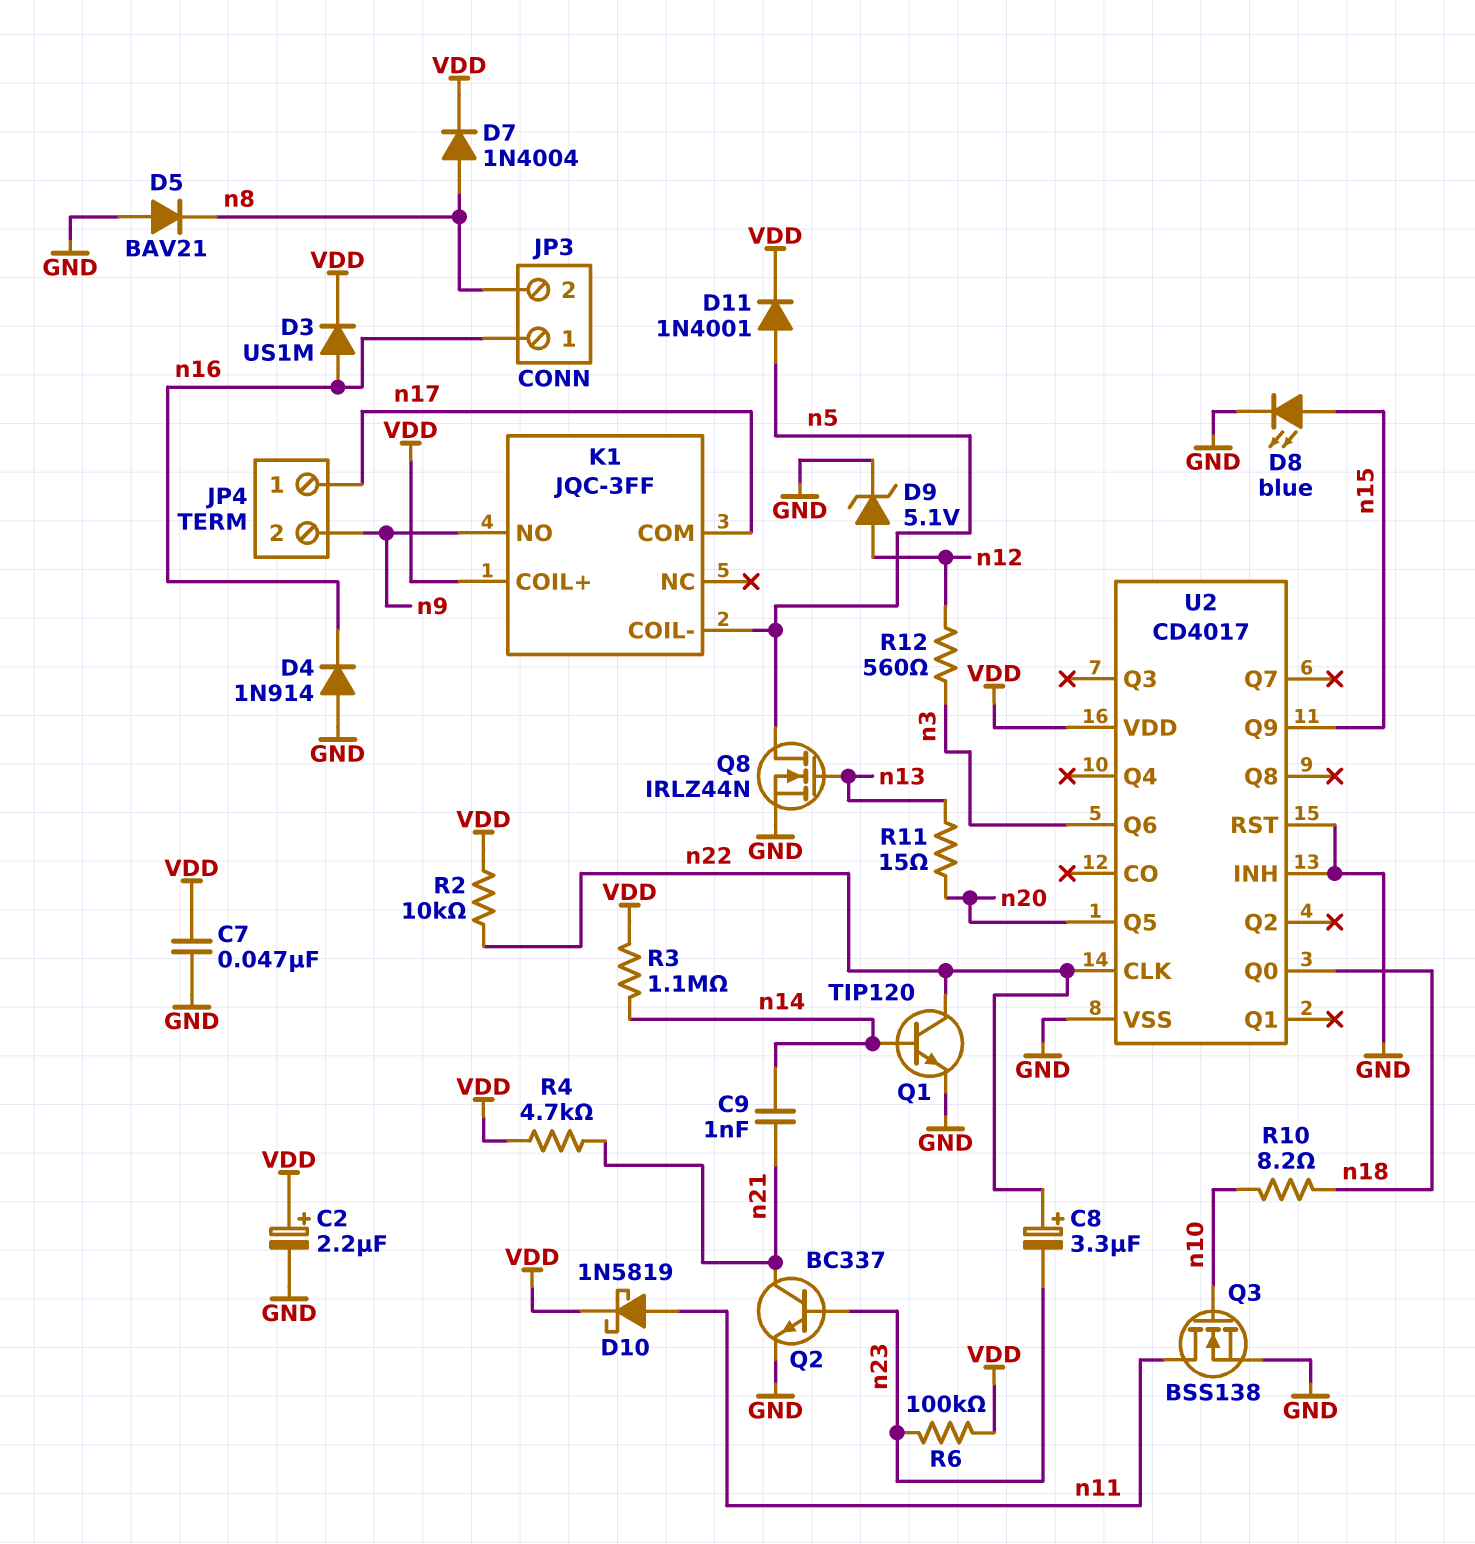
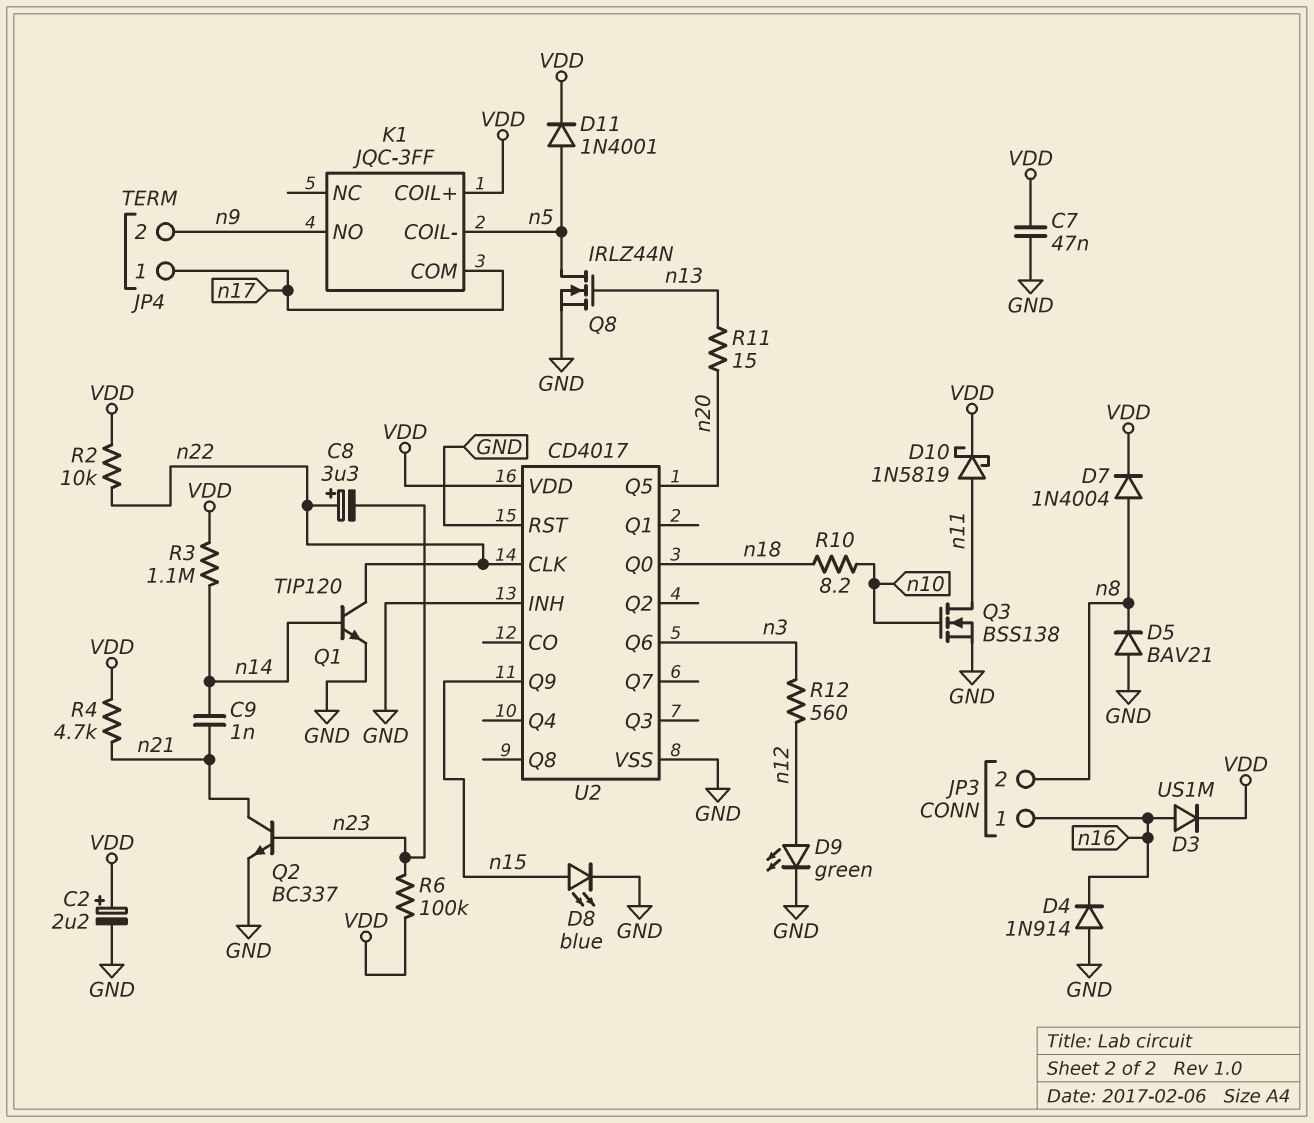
D9: zener 5.1V (A n12, K GND) -> LED green (A n12, K GND)

